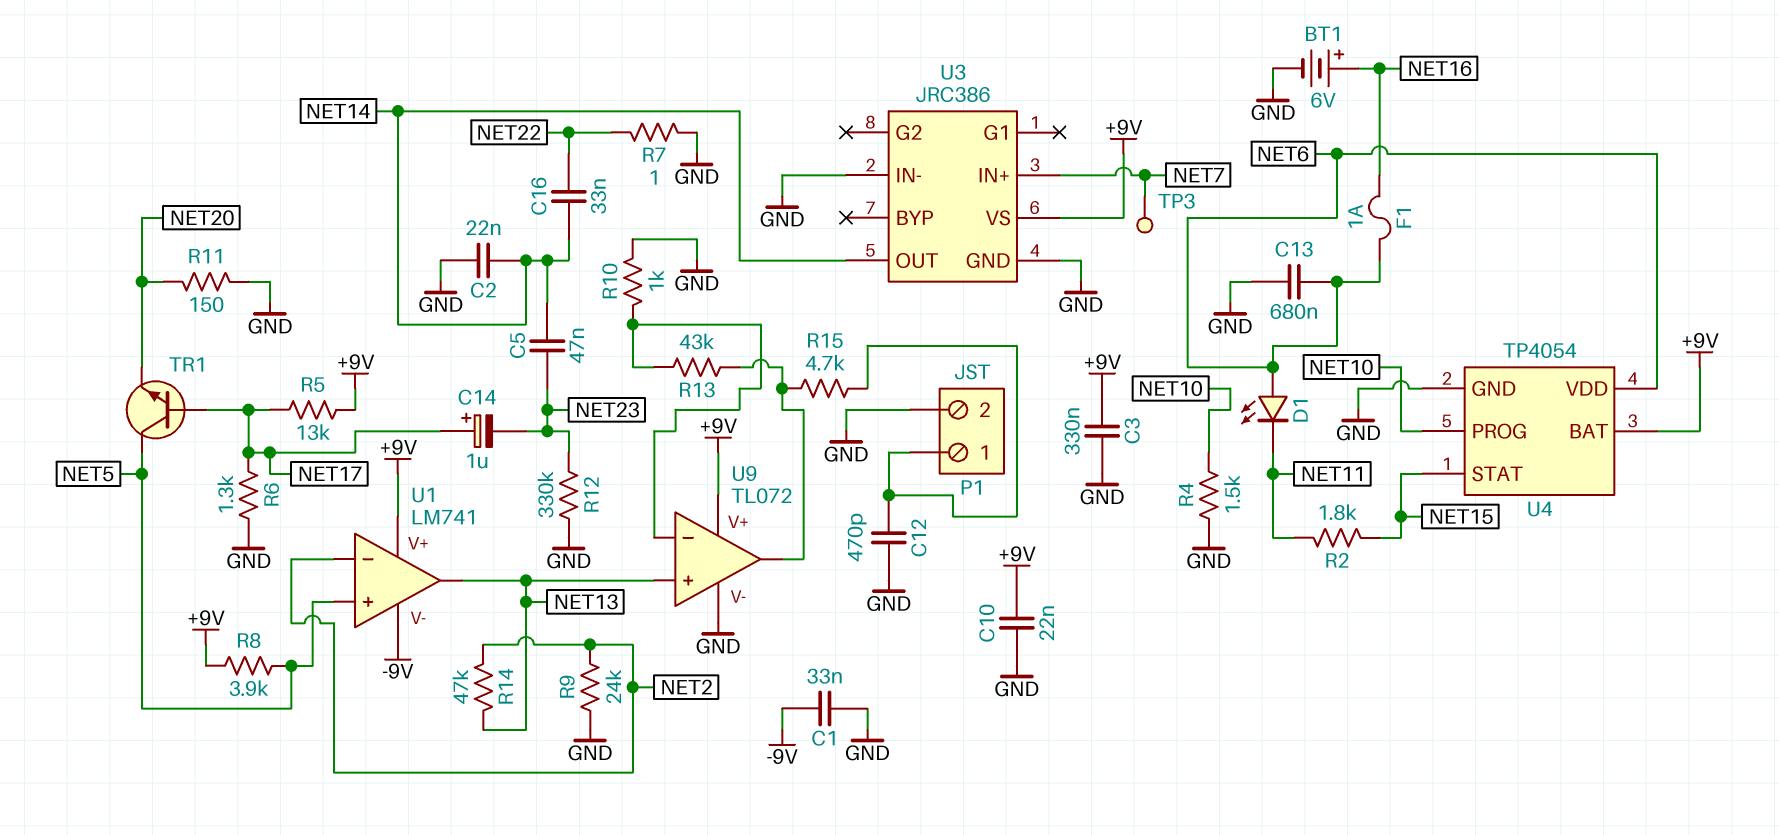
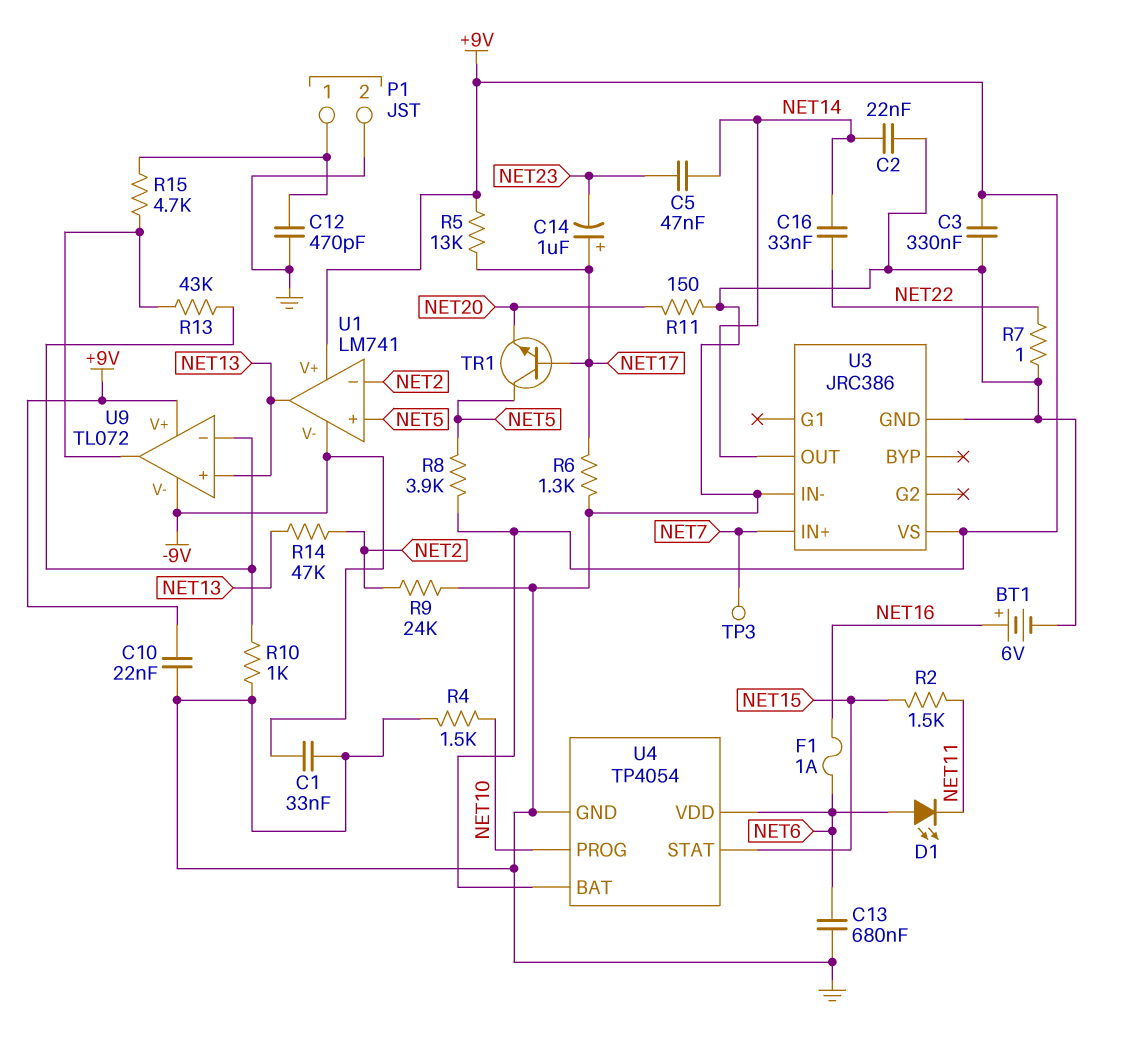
R2: 1.8k (NET11, NET15) -> 1.5k (NET11, NET15)
R12: 330k (GND, NET23) -> none
U9 pin V-: GND -> -9V

